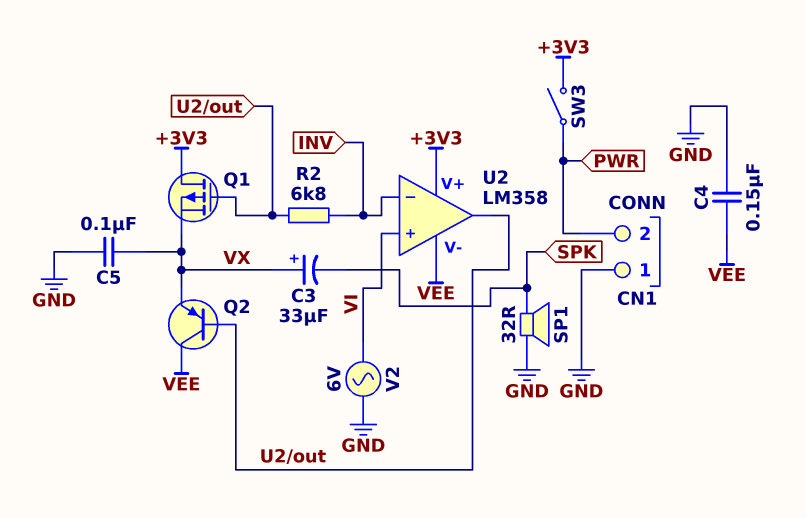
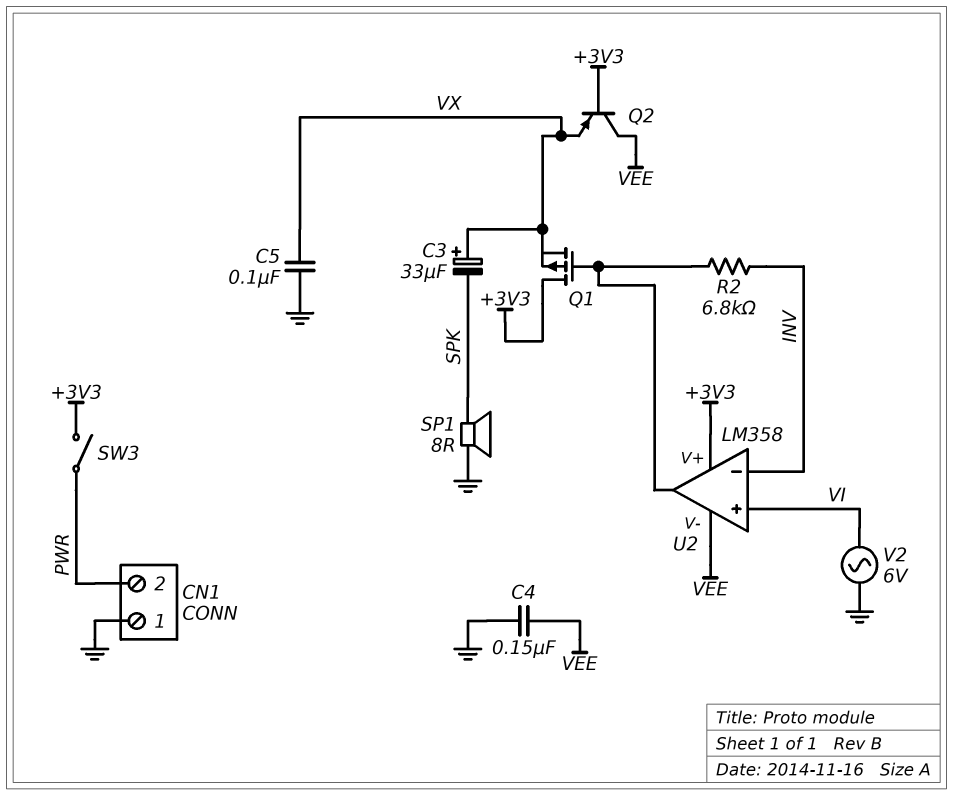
Q2: PNP (B U2/out, C VEE, E VX) -> PNP (B +3V3, C VEE, E VX)
SP1: speaker 32R (GND, SPK) -> speaker 8R (GND, SPK)

